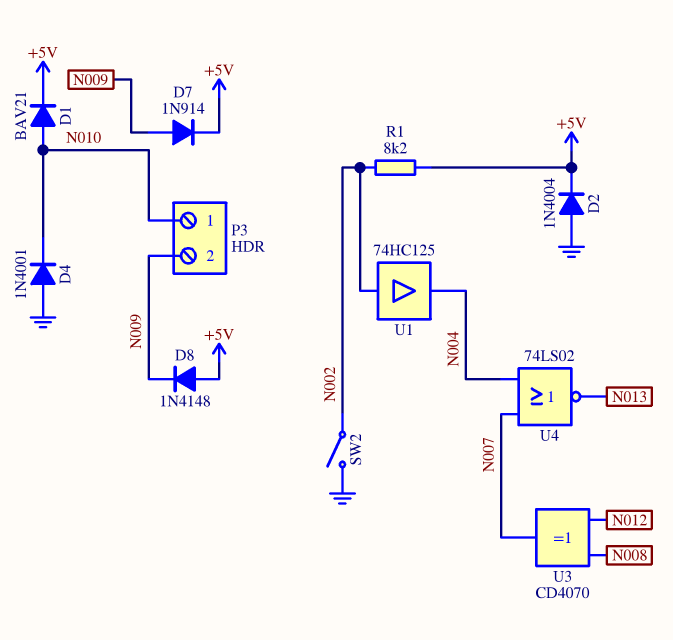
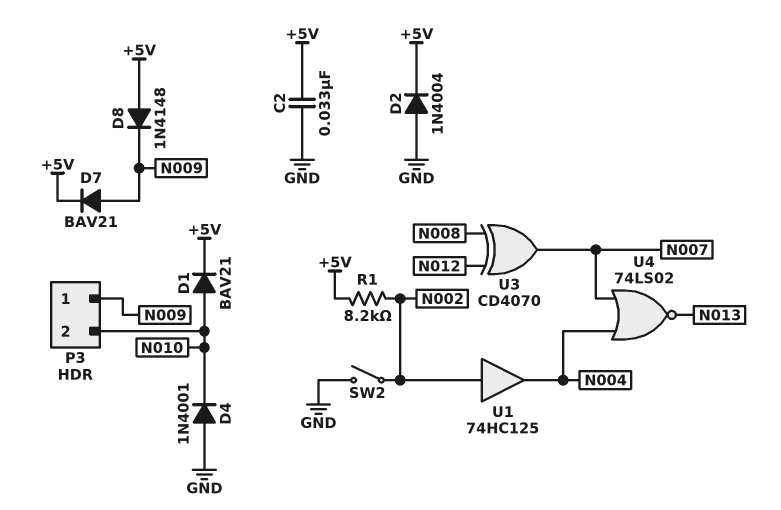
C2: none -> 33nF (+5V, GND)
D7: diode 1N914 (A N009, K +5V) -> diode BAV21 (A N009, K +5V)
P3 pin 1: N010 -> N009
P3 pin 2: N009 -> N010

